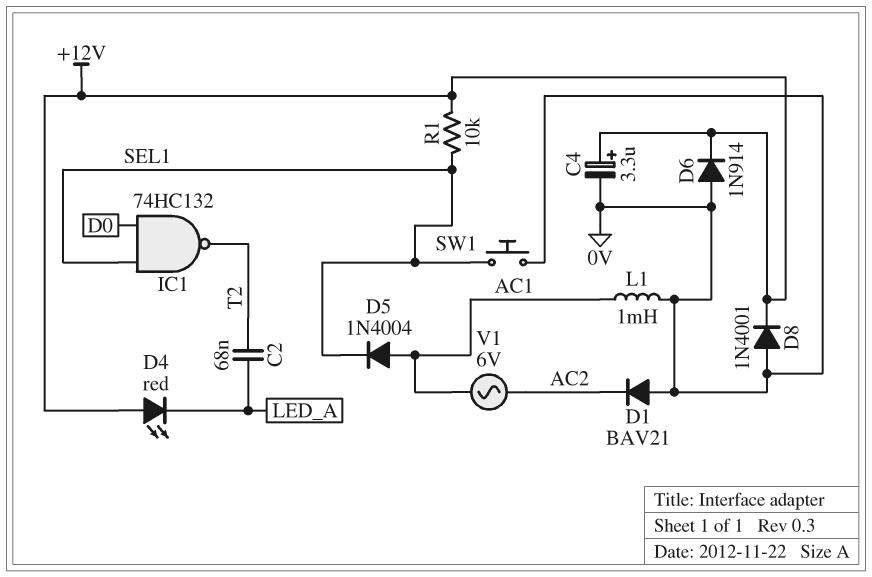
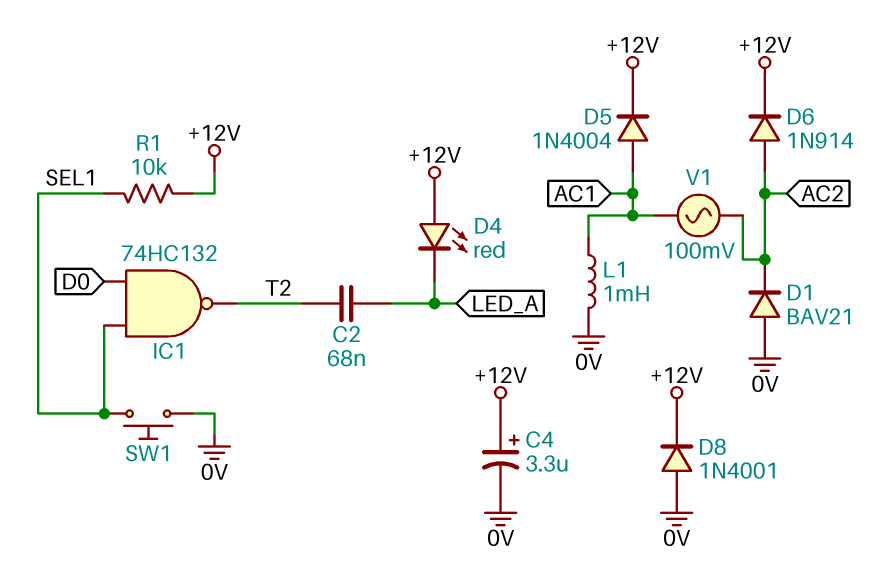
D5: diode 1N4004 (A AC1, K SEL1) -> diode 1N4004 (A AC1, K +12V)
D6: diode 1N914 (A 0V, K +12V) -> diode 1N914 (A AC2, K +12V)
V1: AC 6V (AC1, AC2) -> AC 100mV (AC1, AC2)

